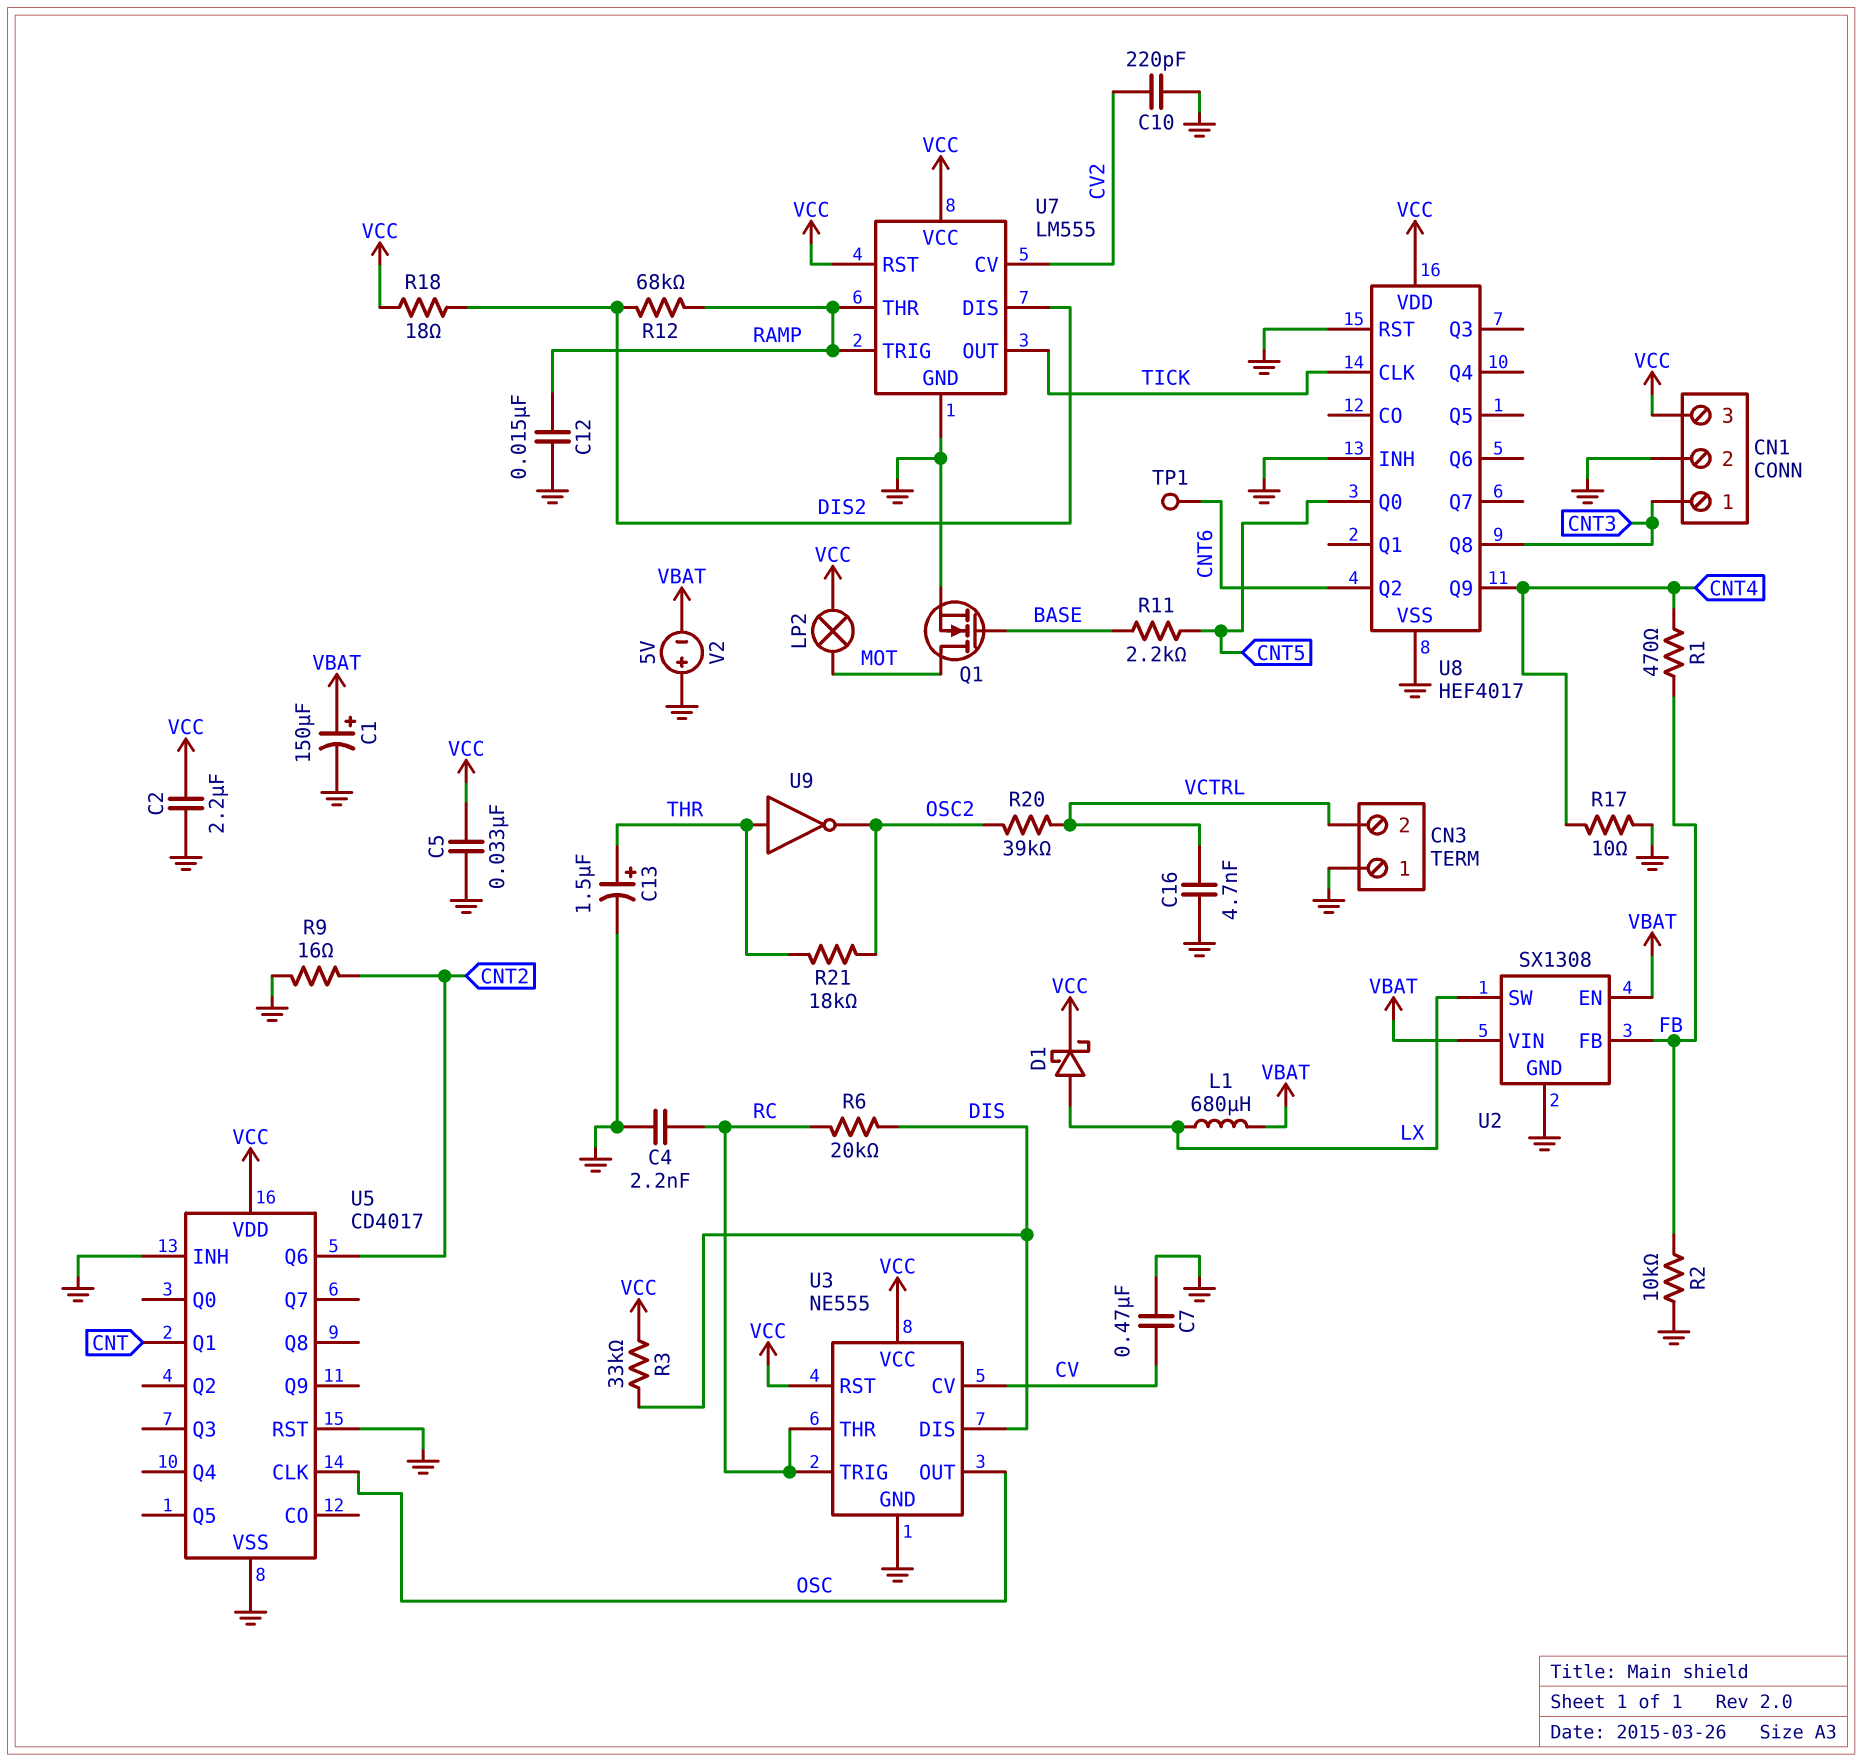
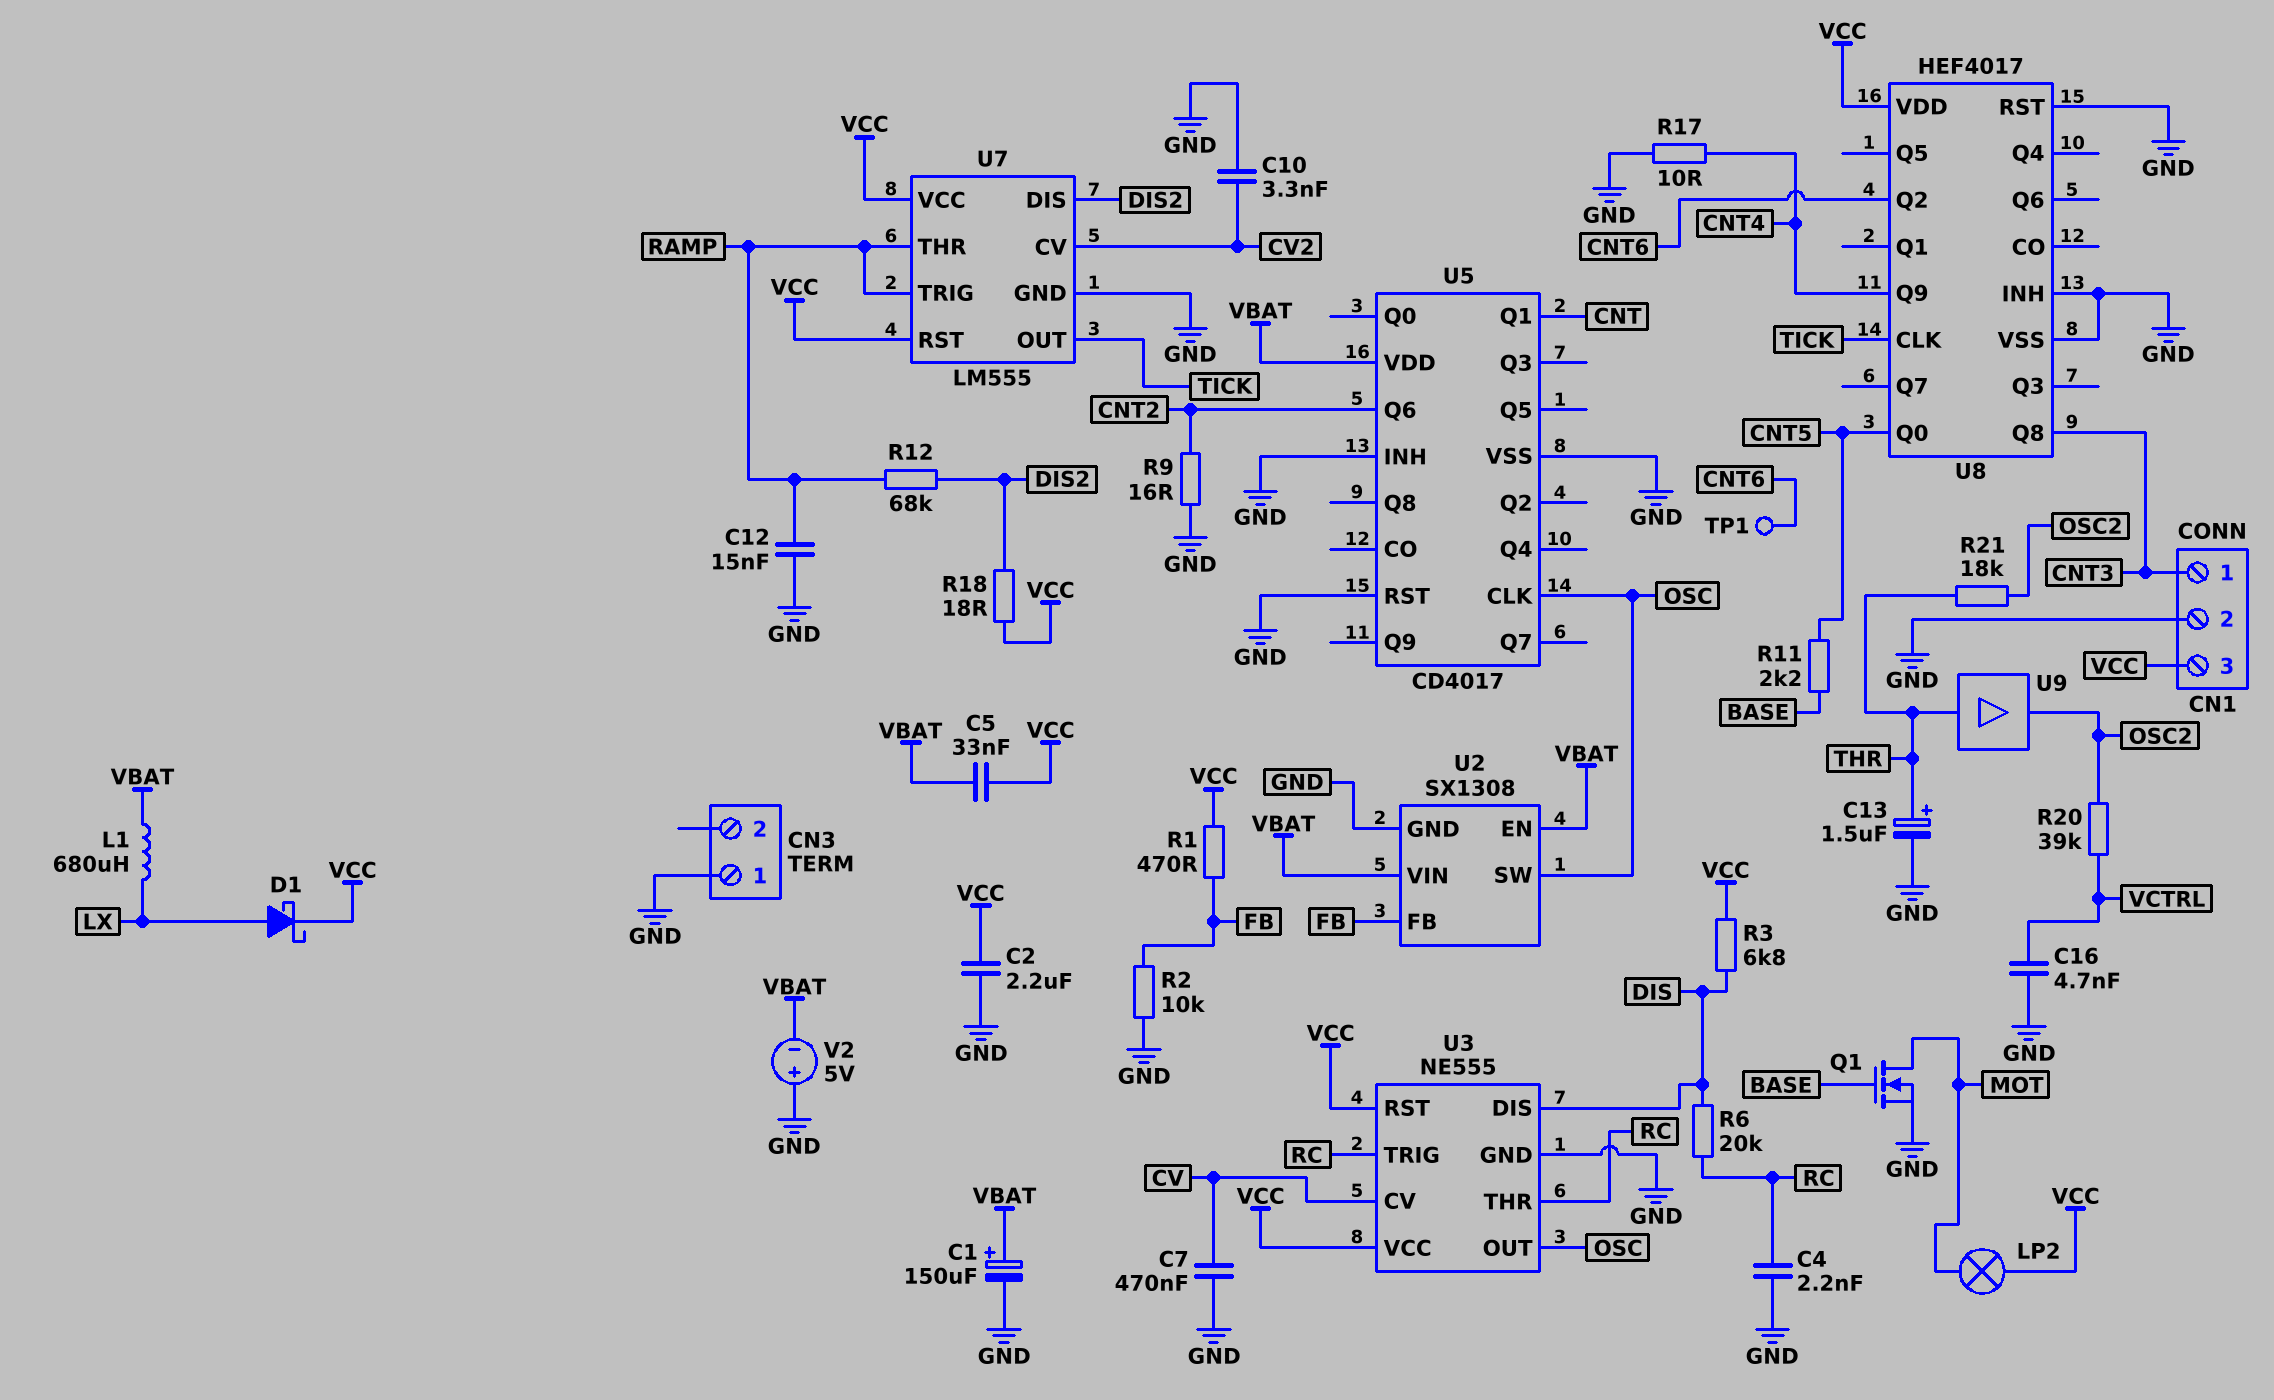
C5: 33nF (GND, VCC) -> 33nF (VBAT, VCC)
C10: 220pF (CV2, GND) -> 3.3nF (CV2, GND)
CN3 pin 2: VCTRL -> none
R1: 470 (CNT4, FB) -> 470 (FB, VCC)
R3: 33k (DIS, VCC) -> 6.8k (DIS, VCC)
U2 pin SW: LX -> OSC
U5 pin VDD: VCC -> VBAT
U9: NOT (in THR, out OSC2) -> buffer (in THR, out OSC2)

